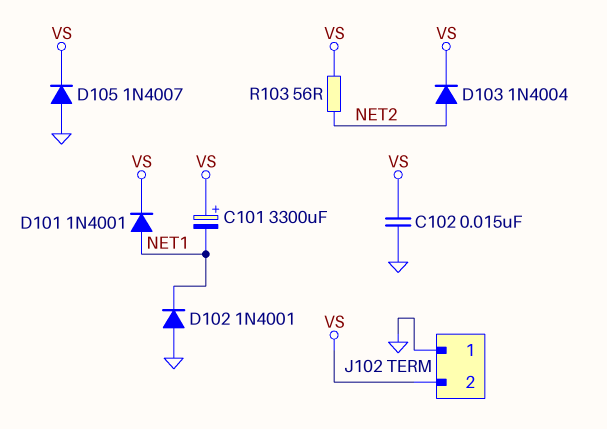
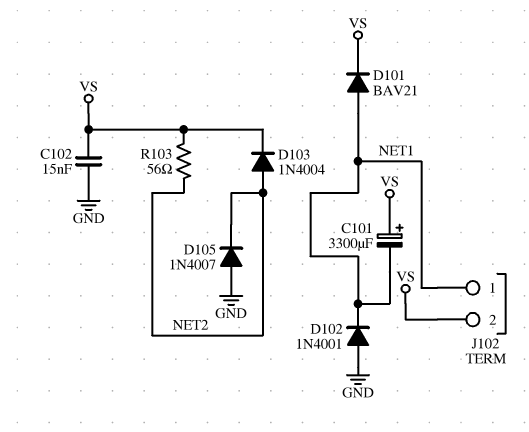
D101: diode 1N4001 (A NET1, K VS) -> diode BAV21 (A NET1, K VS)
D105: diode 1N4007 (A GND, K VS) -> diode 1N4007 (A GND, K NET2)
J102 pin 1: GND -> NET1

